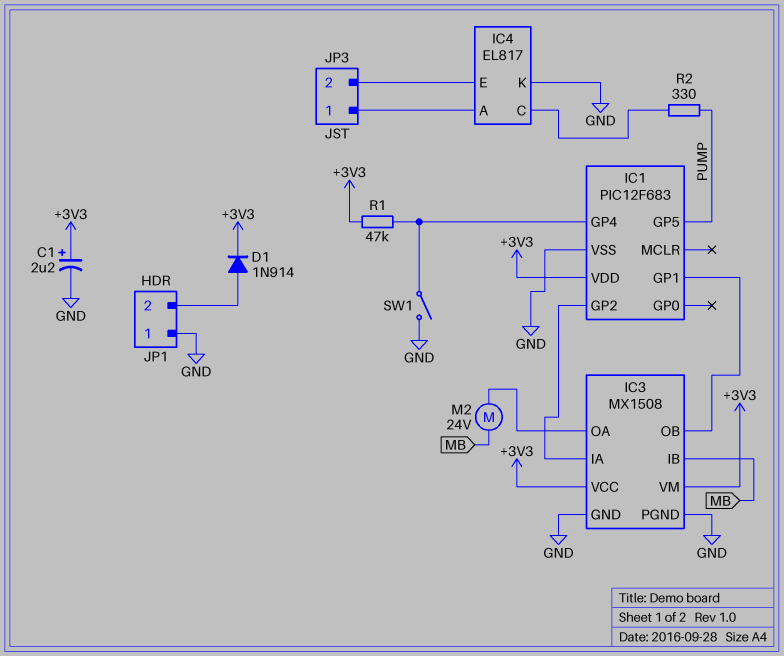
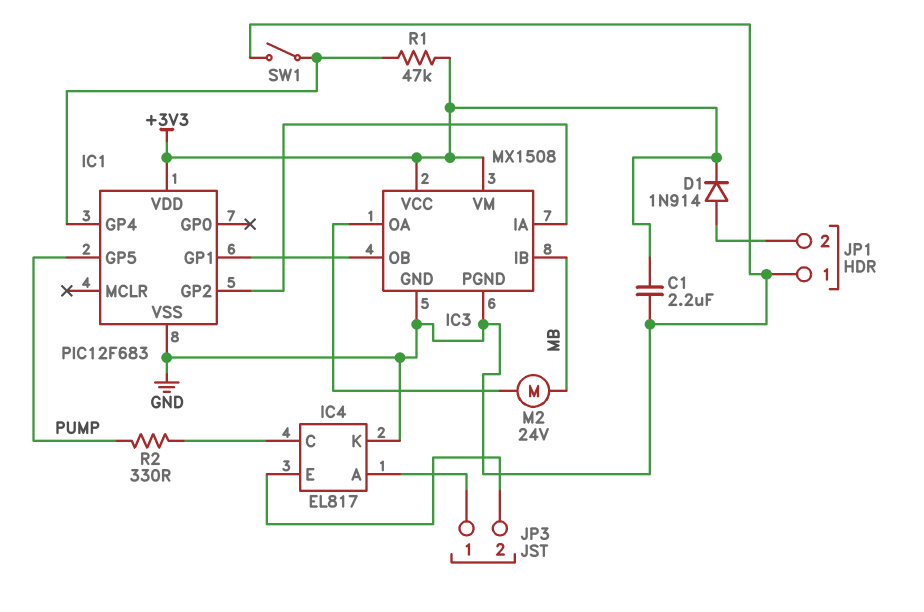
C1: 2.2uF (plus +3V3, minus GND) -> 2.2uF (+3V3, GND)

